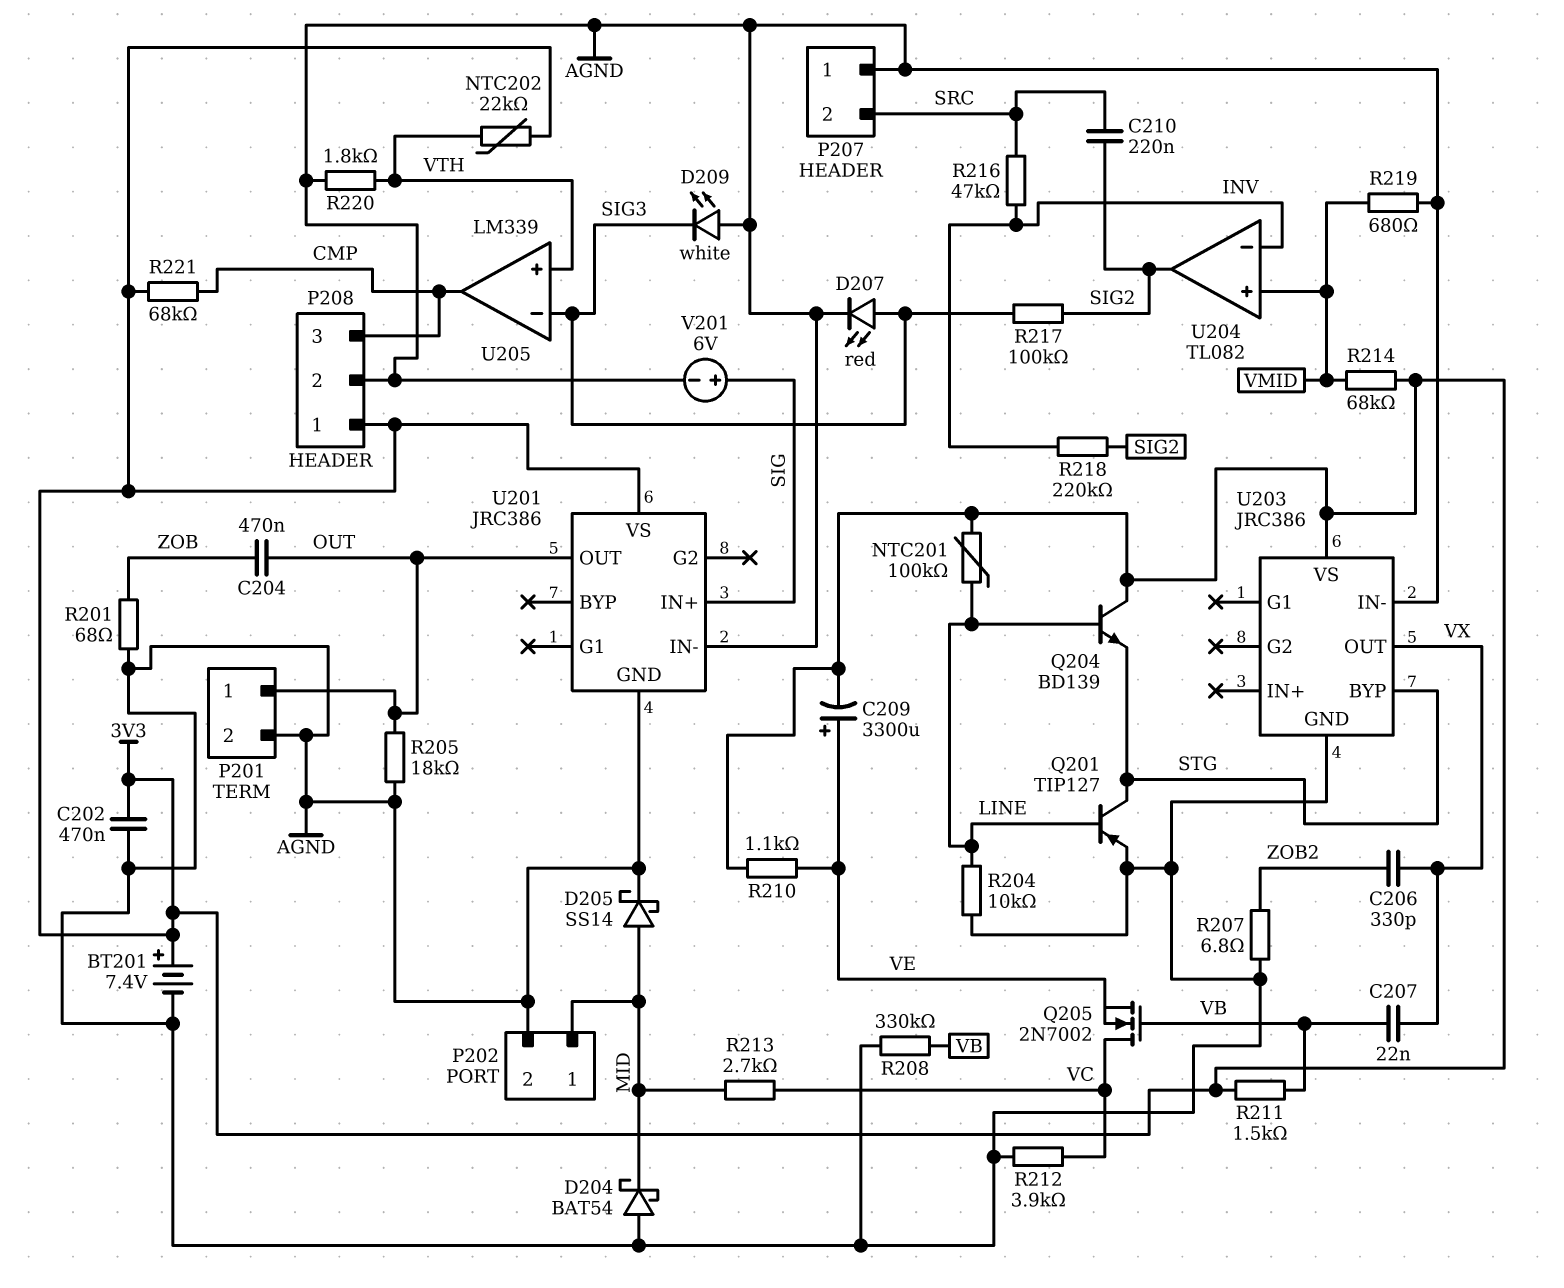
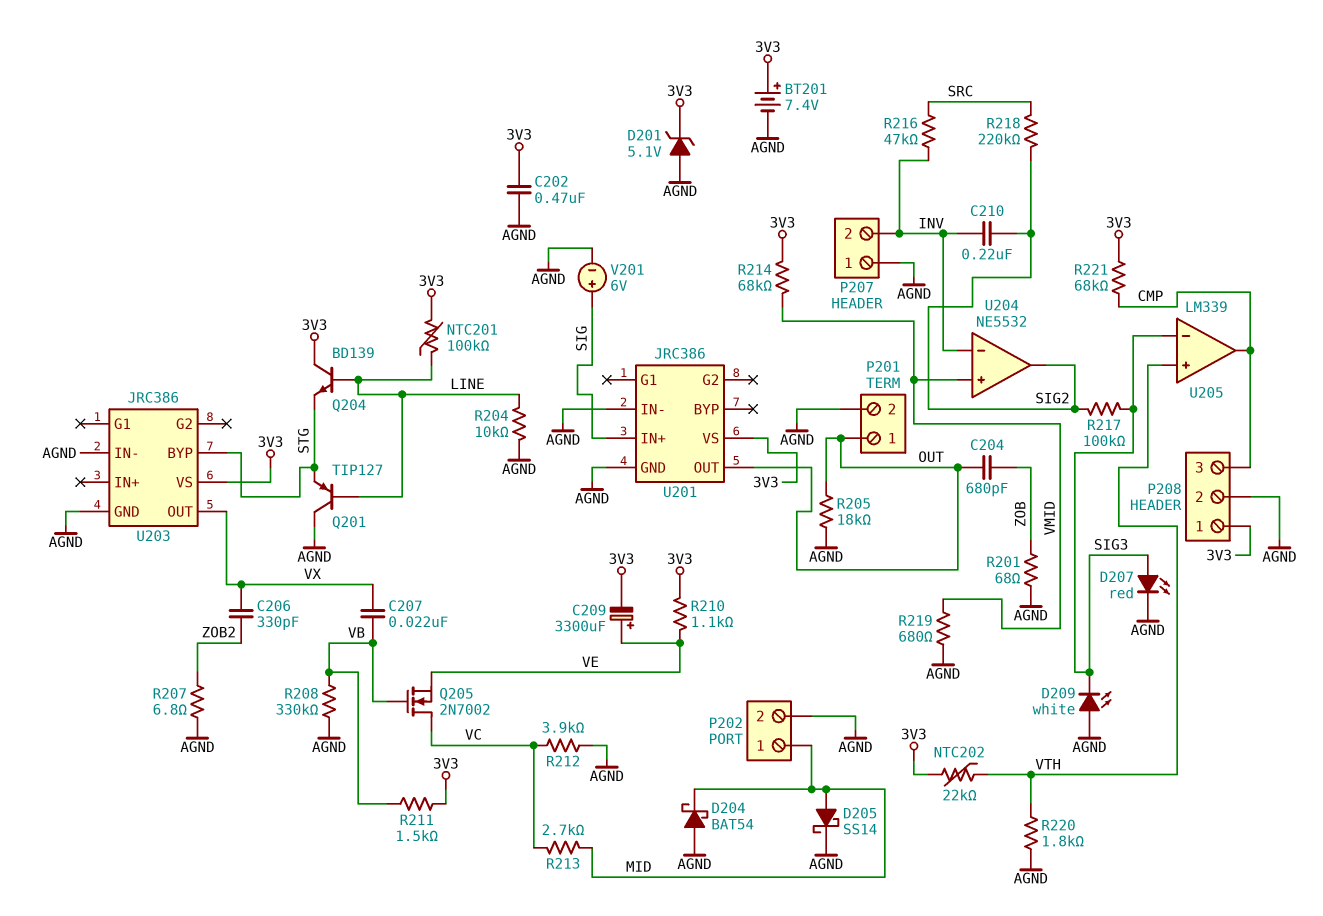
C204: 470nF (OUT, ZOB) -> 680pF (OUT, ZOB)
C210: 220nF (SIG2, SRC) -> 220nF (INV, SIG2)
D201: none -> zener 5.1V (A AGND, K 3V3)
P207 pin 2: SRC -> INV
Q201: PNP TIP127 (B LINE, C STG, E AGND) -> PNP TIP127 (B LINE, C AGND, E STG)
R218: 220k (INV, SIG2) -> 220k (SIG2, SRC)
U204: TL082 -> NE5532

